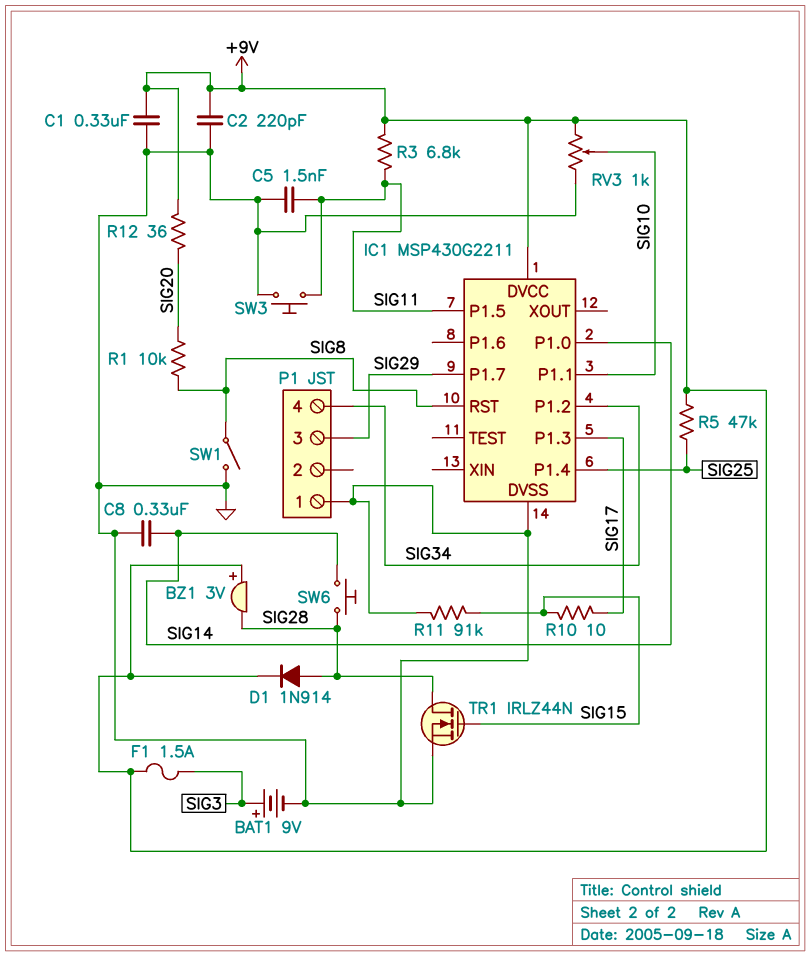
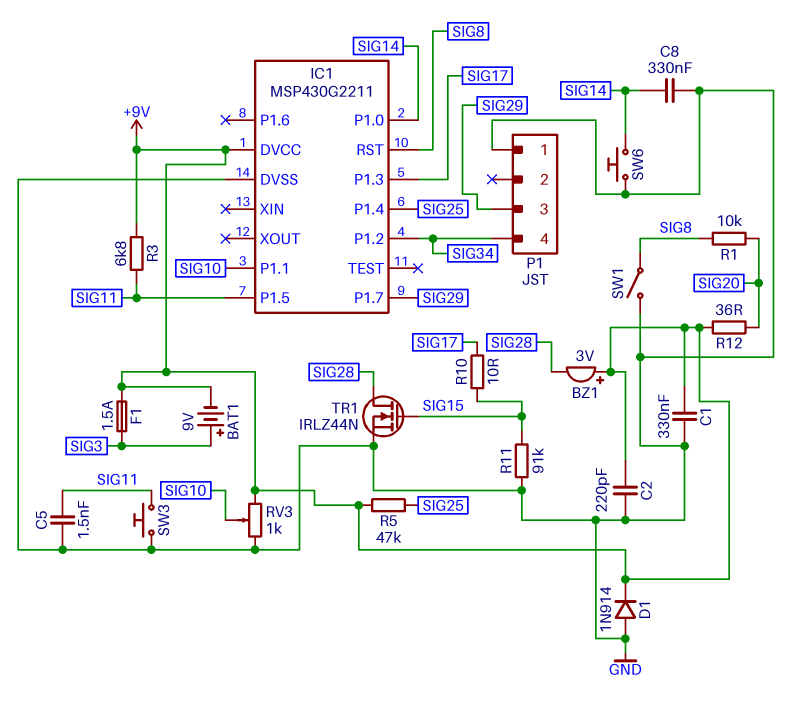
BAT1: 9V (plus SIG3, minus GND) -> 9V (plus SIG3, minus +9V)
D1: diode 1N914 (A SIG28, K +9V) -> diode 1N914 (A GND, K +9V)
SW6: button (SIG14, SIG28) -> button (GND, SIG14)

